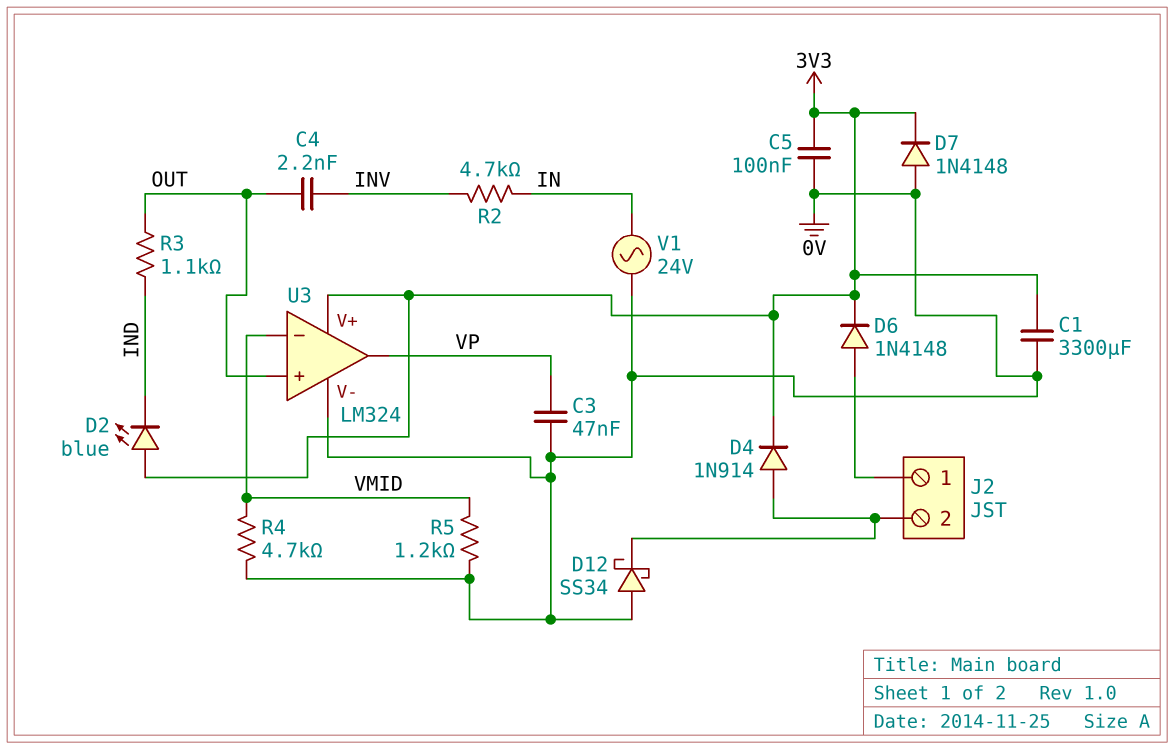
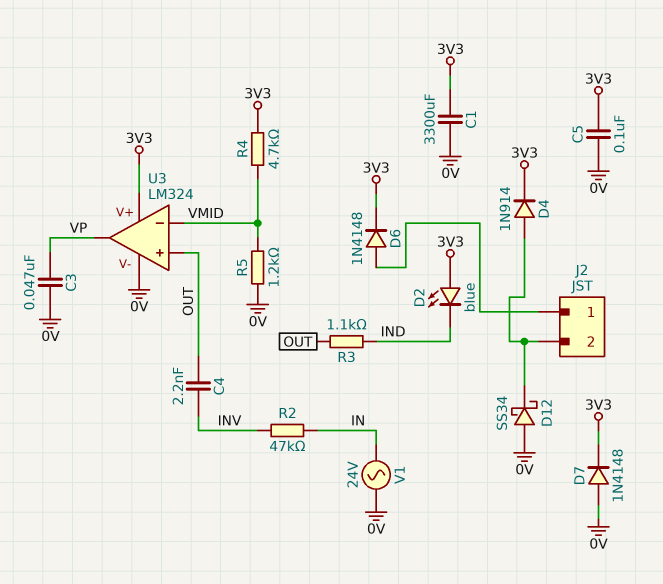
R2: 4.7k (IN, INV) -> 47k (IN, INV)
R4: 4.7k (0V, VMID) -> 4.7k (3V3, VMID)

